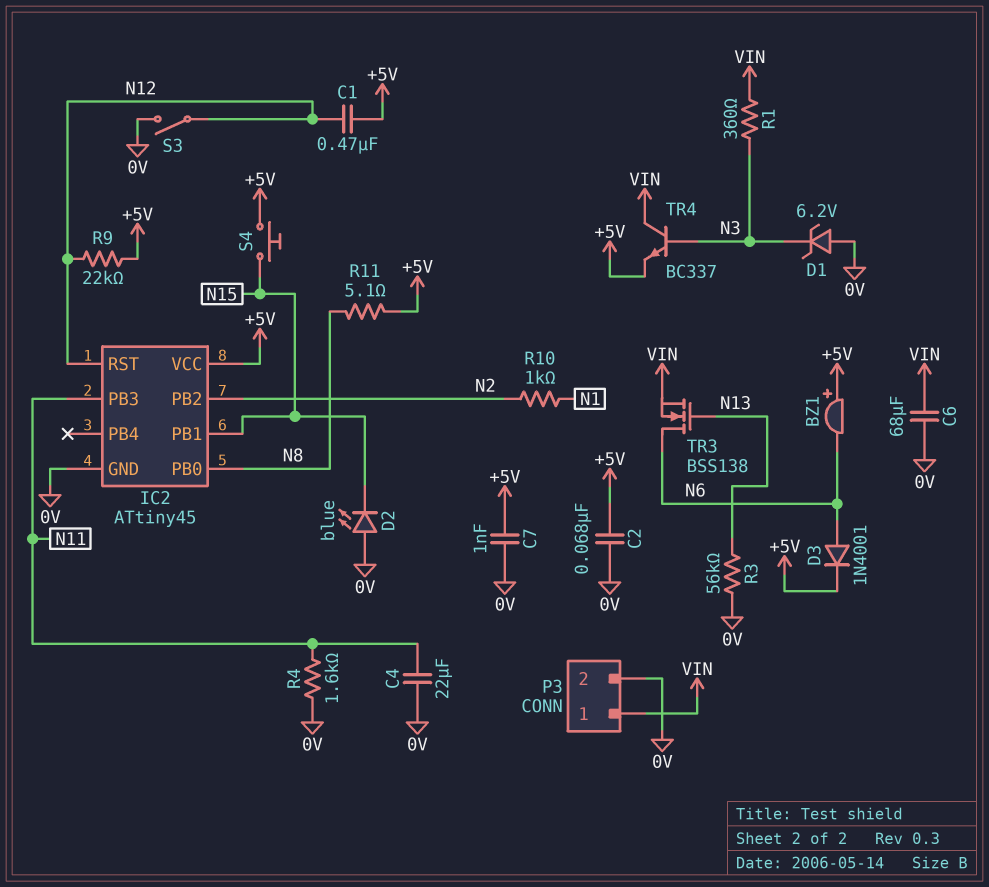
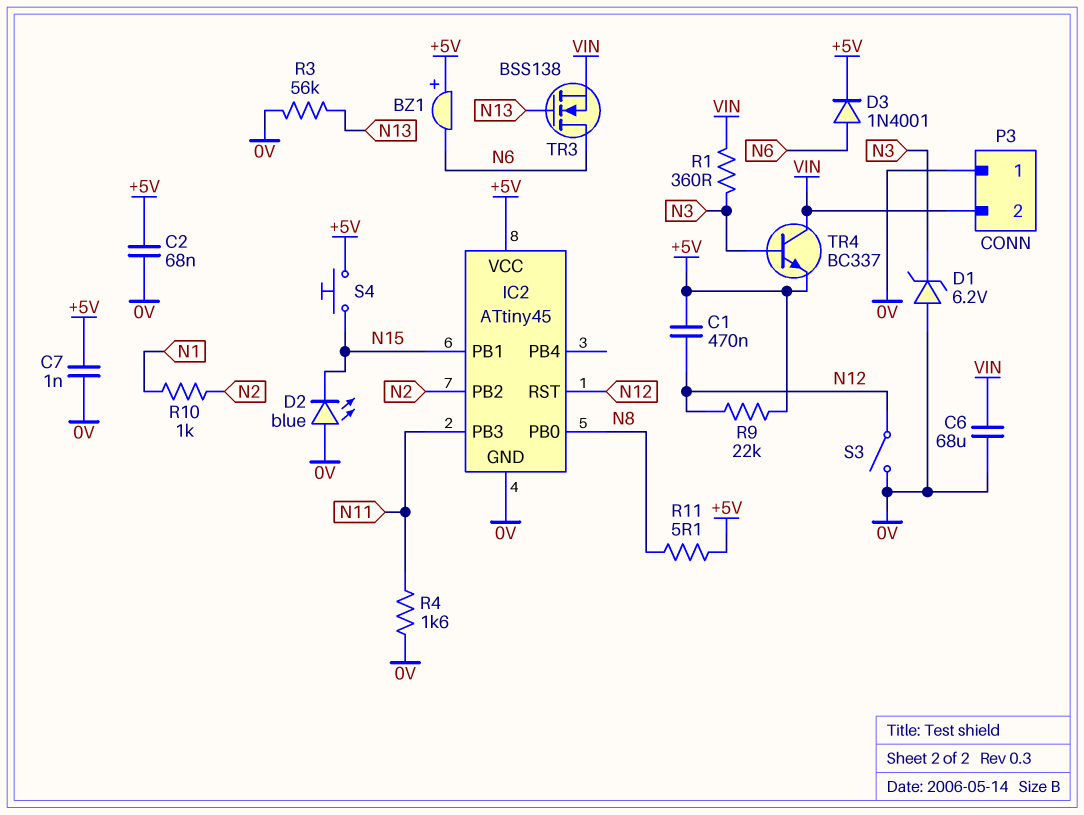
C4: 22uF (0V, N11) -> none
P3 pin 1: VIN -> 0V
P3 pin 2: 0V -> VIN

